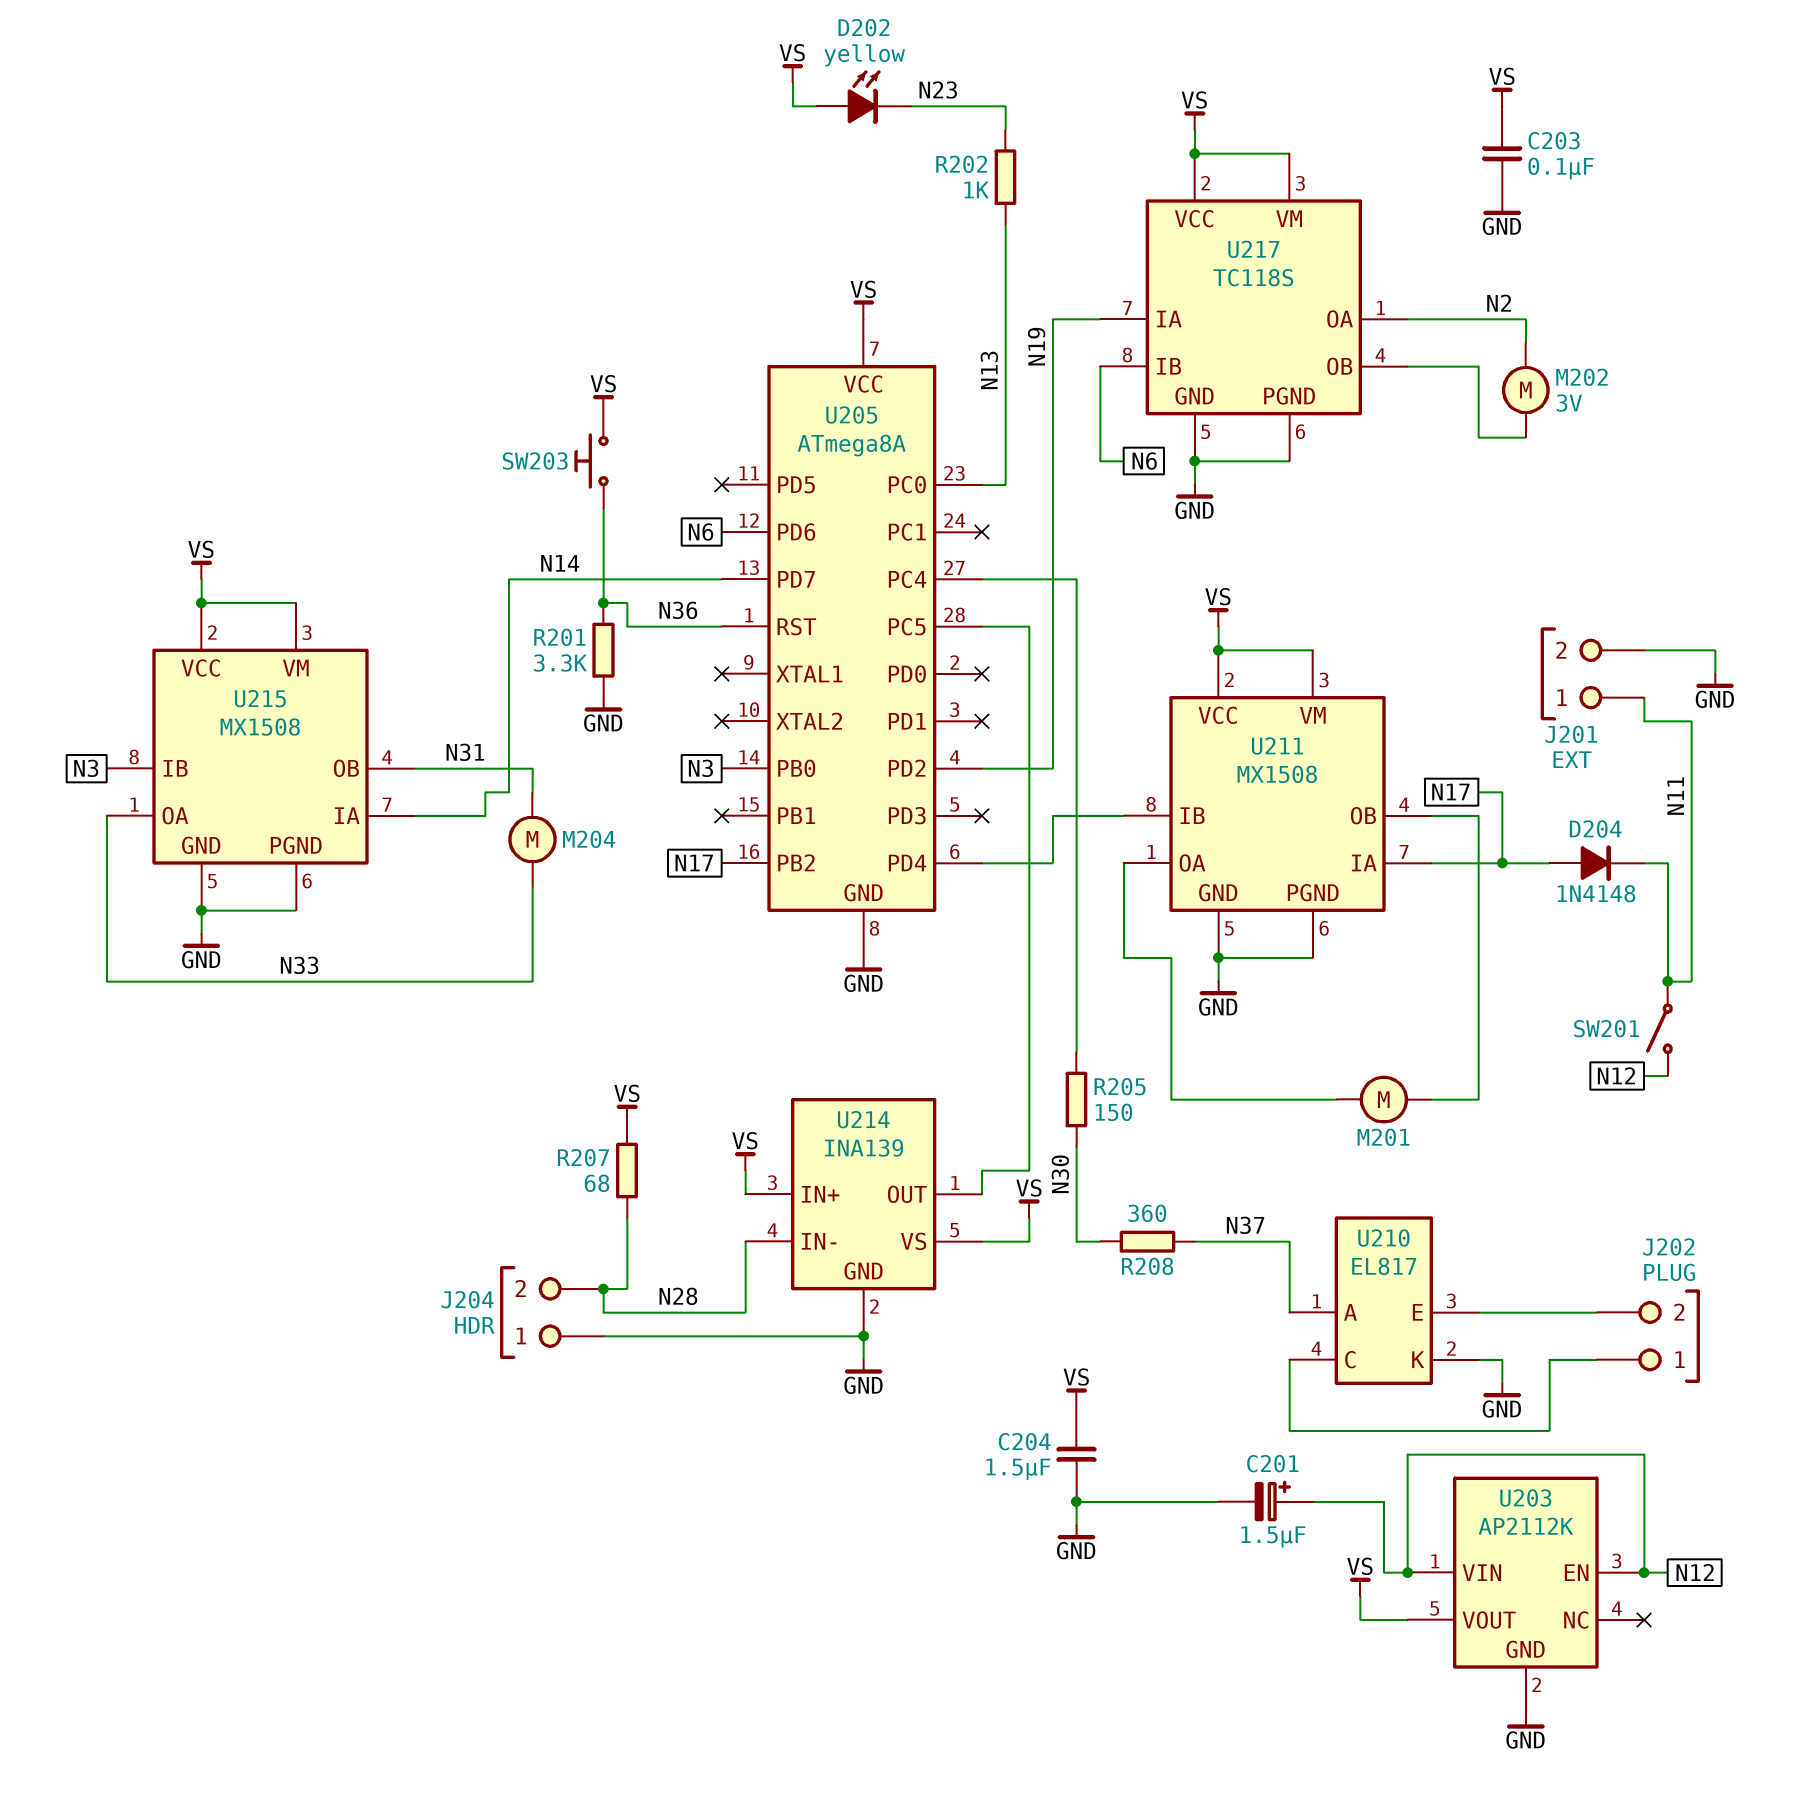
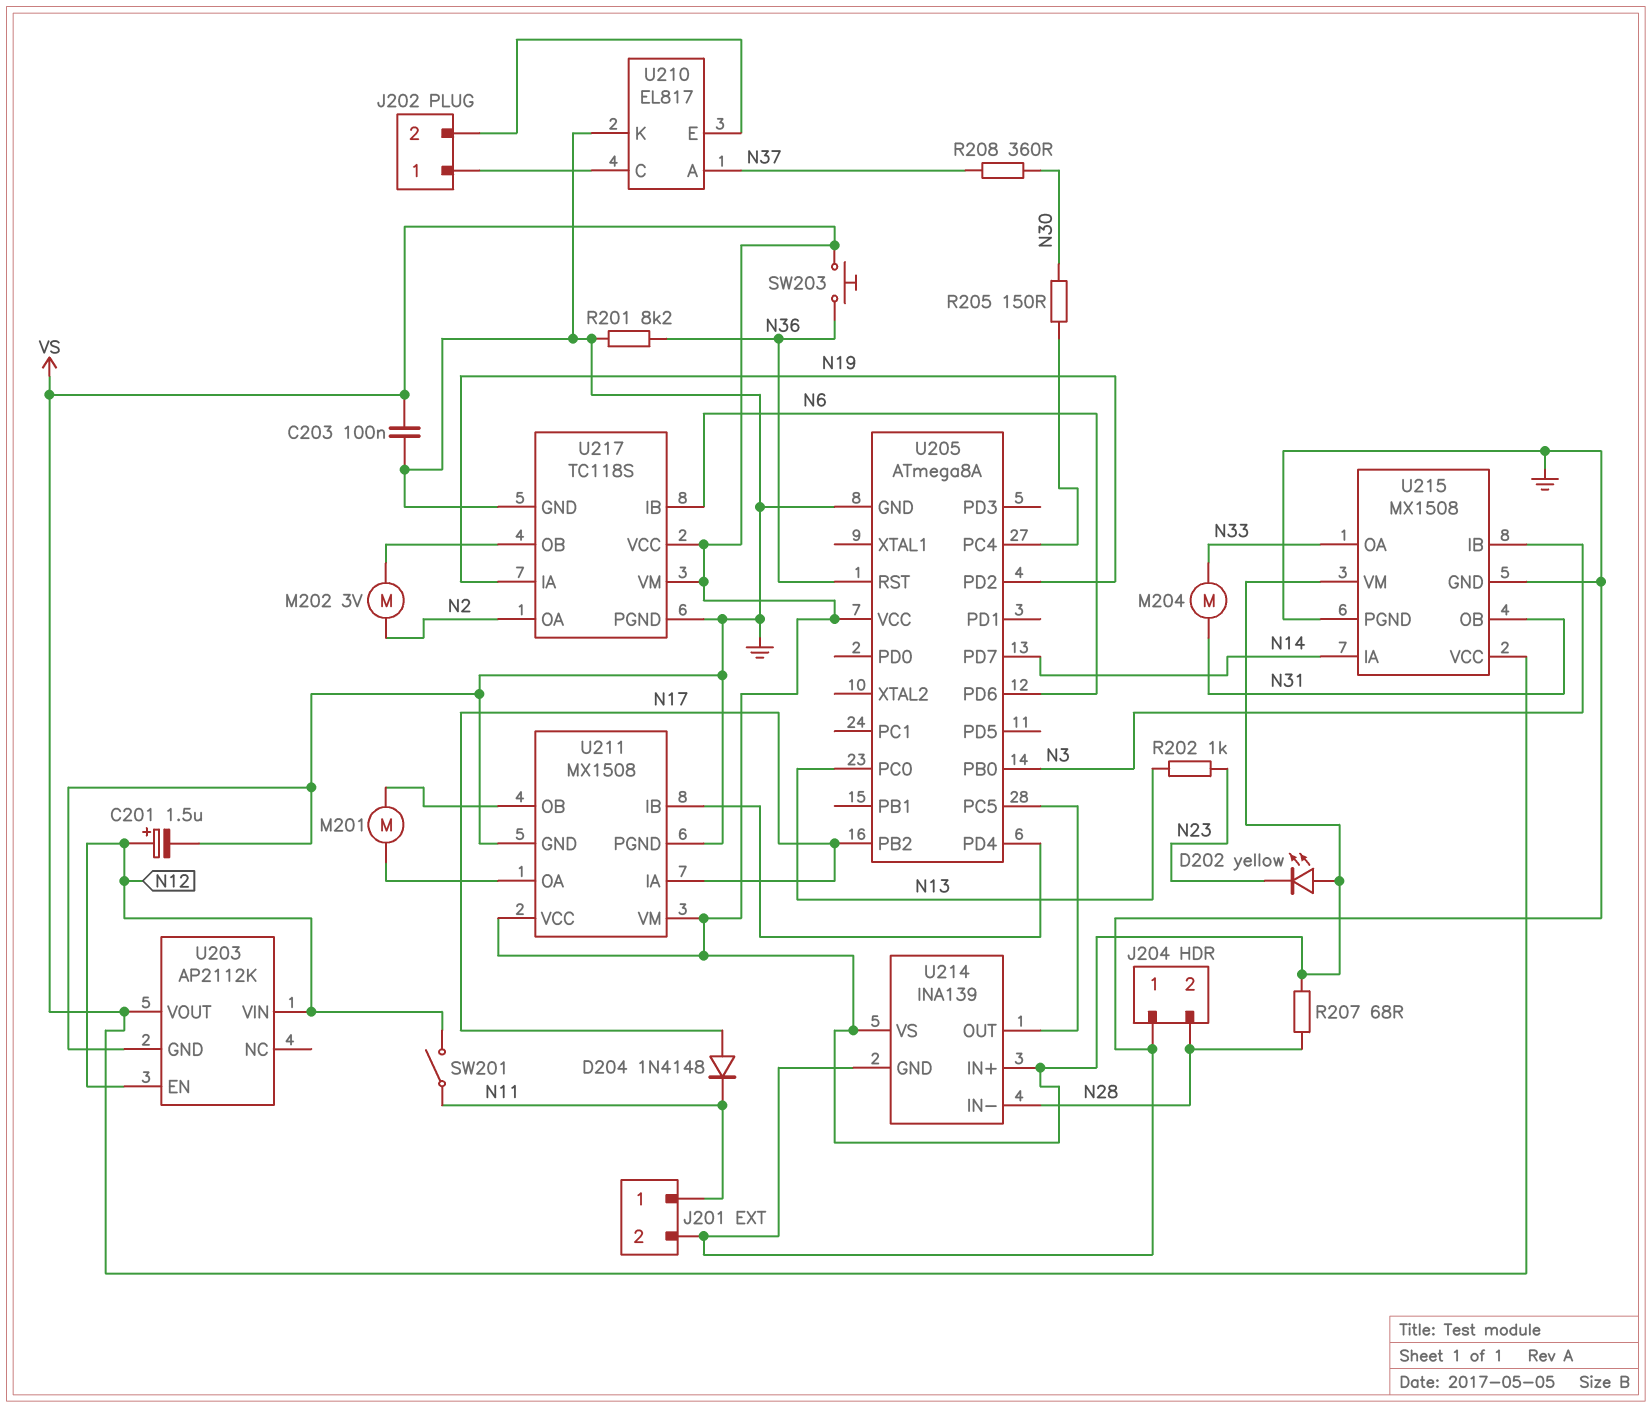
C204: 1.5uF (GND, VS) -> none
R201: 3.3k (GND, N36) -> 8.2k (GND, N36)

